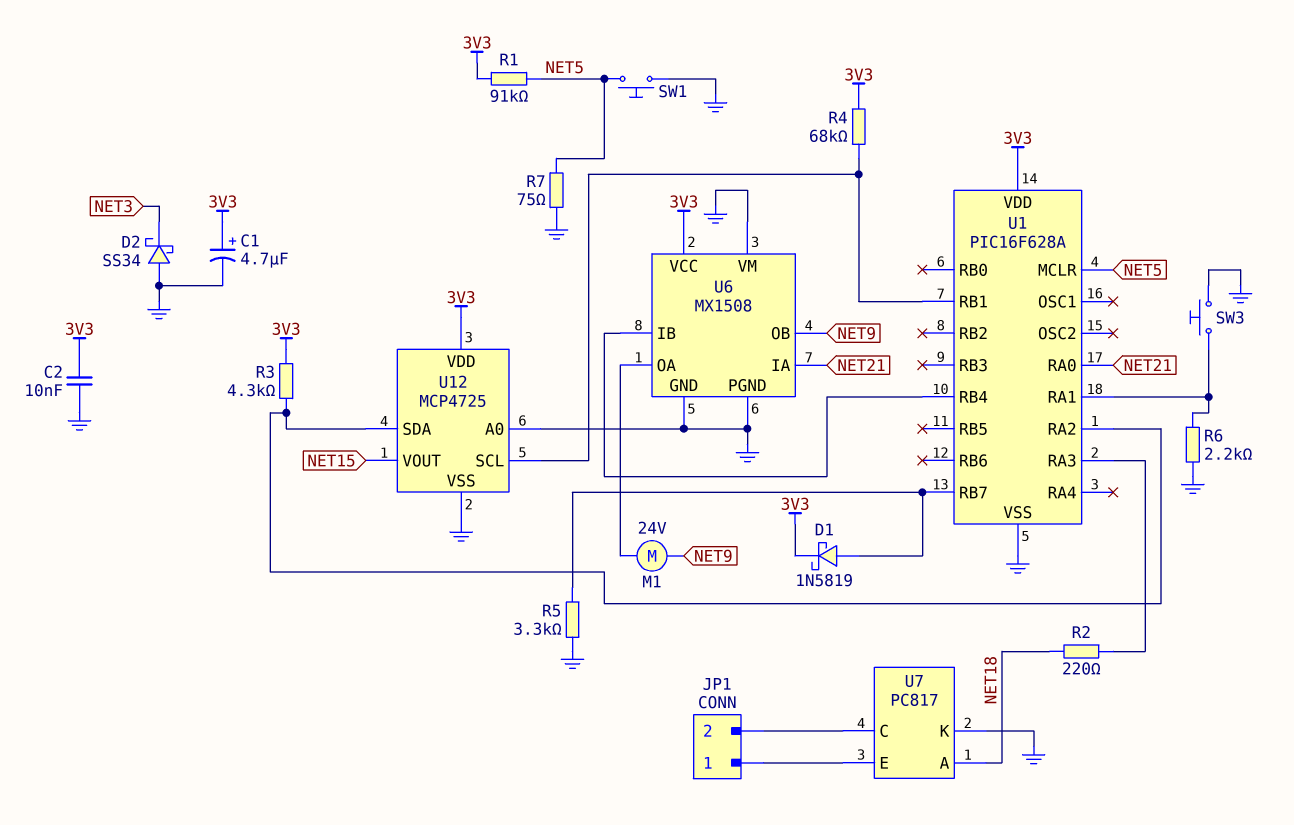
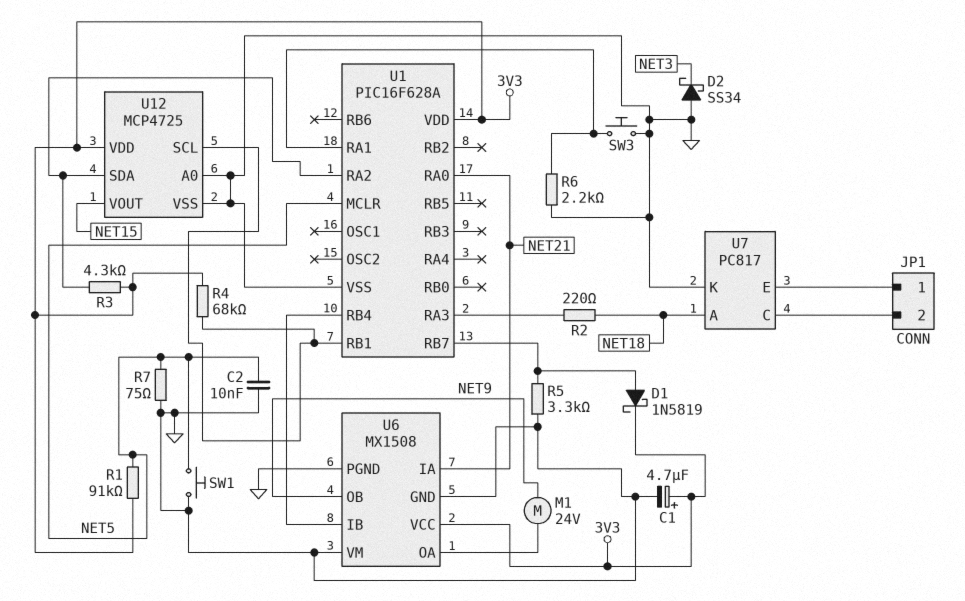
C2: 10nF (3V3, GND) -> 10nF (GND, NET5)

